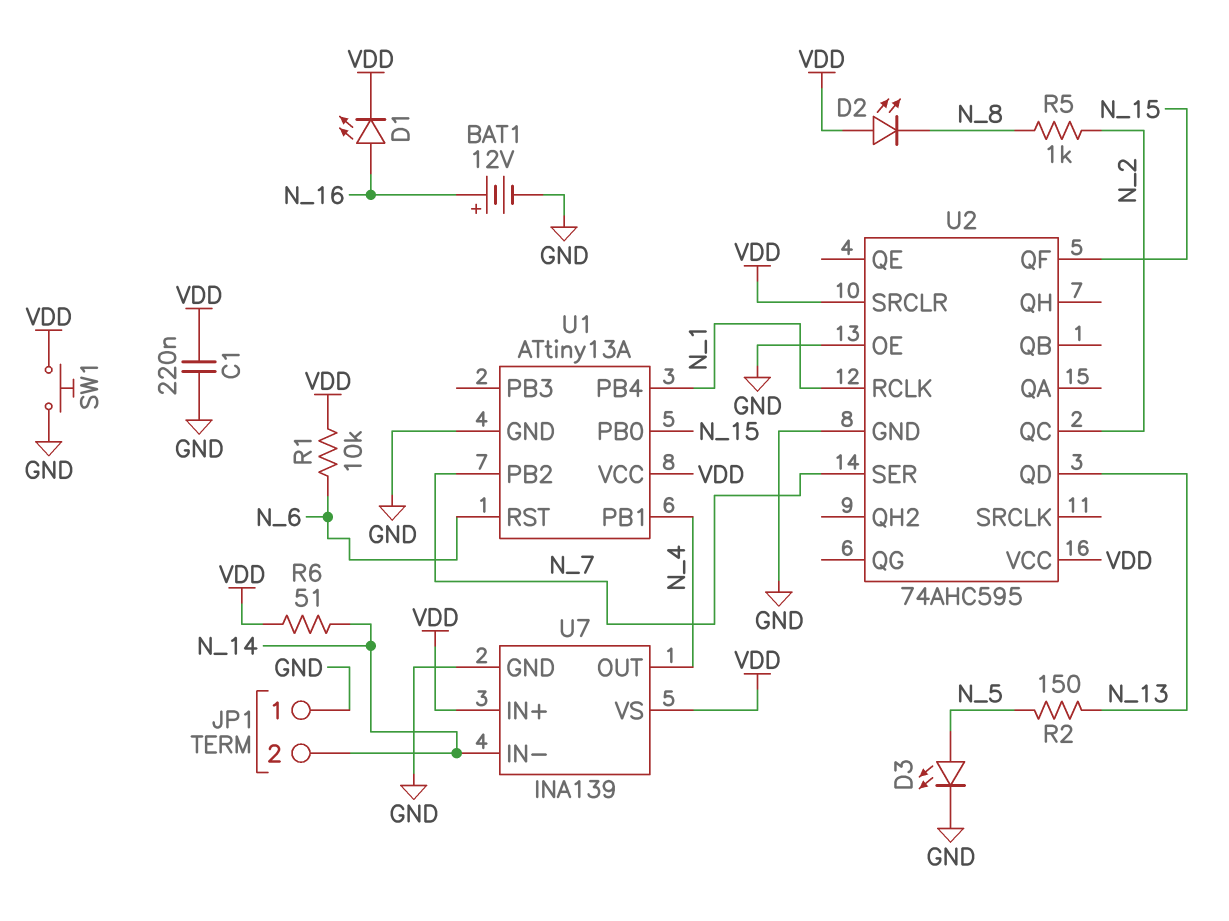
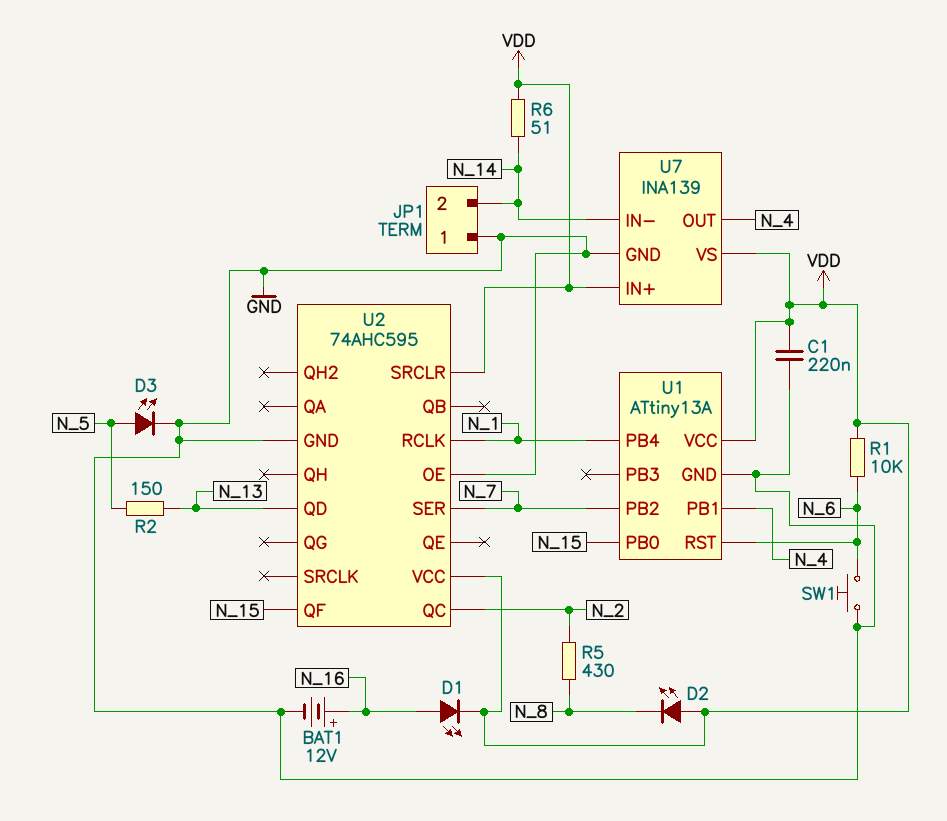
R5: 1k (N_2, N_8) -> 430 (N_2, N_8)
SW1: button (GND, VDD) -> button (GND, N_6)

